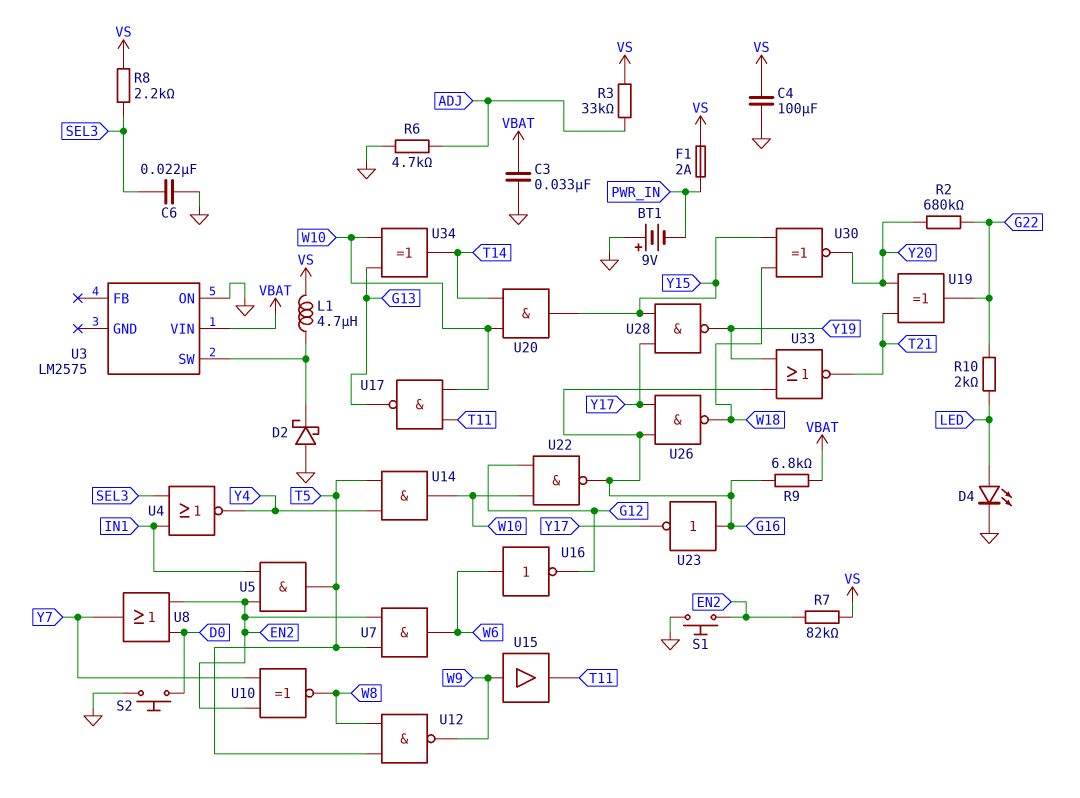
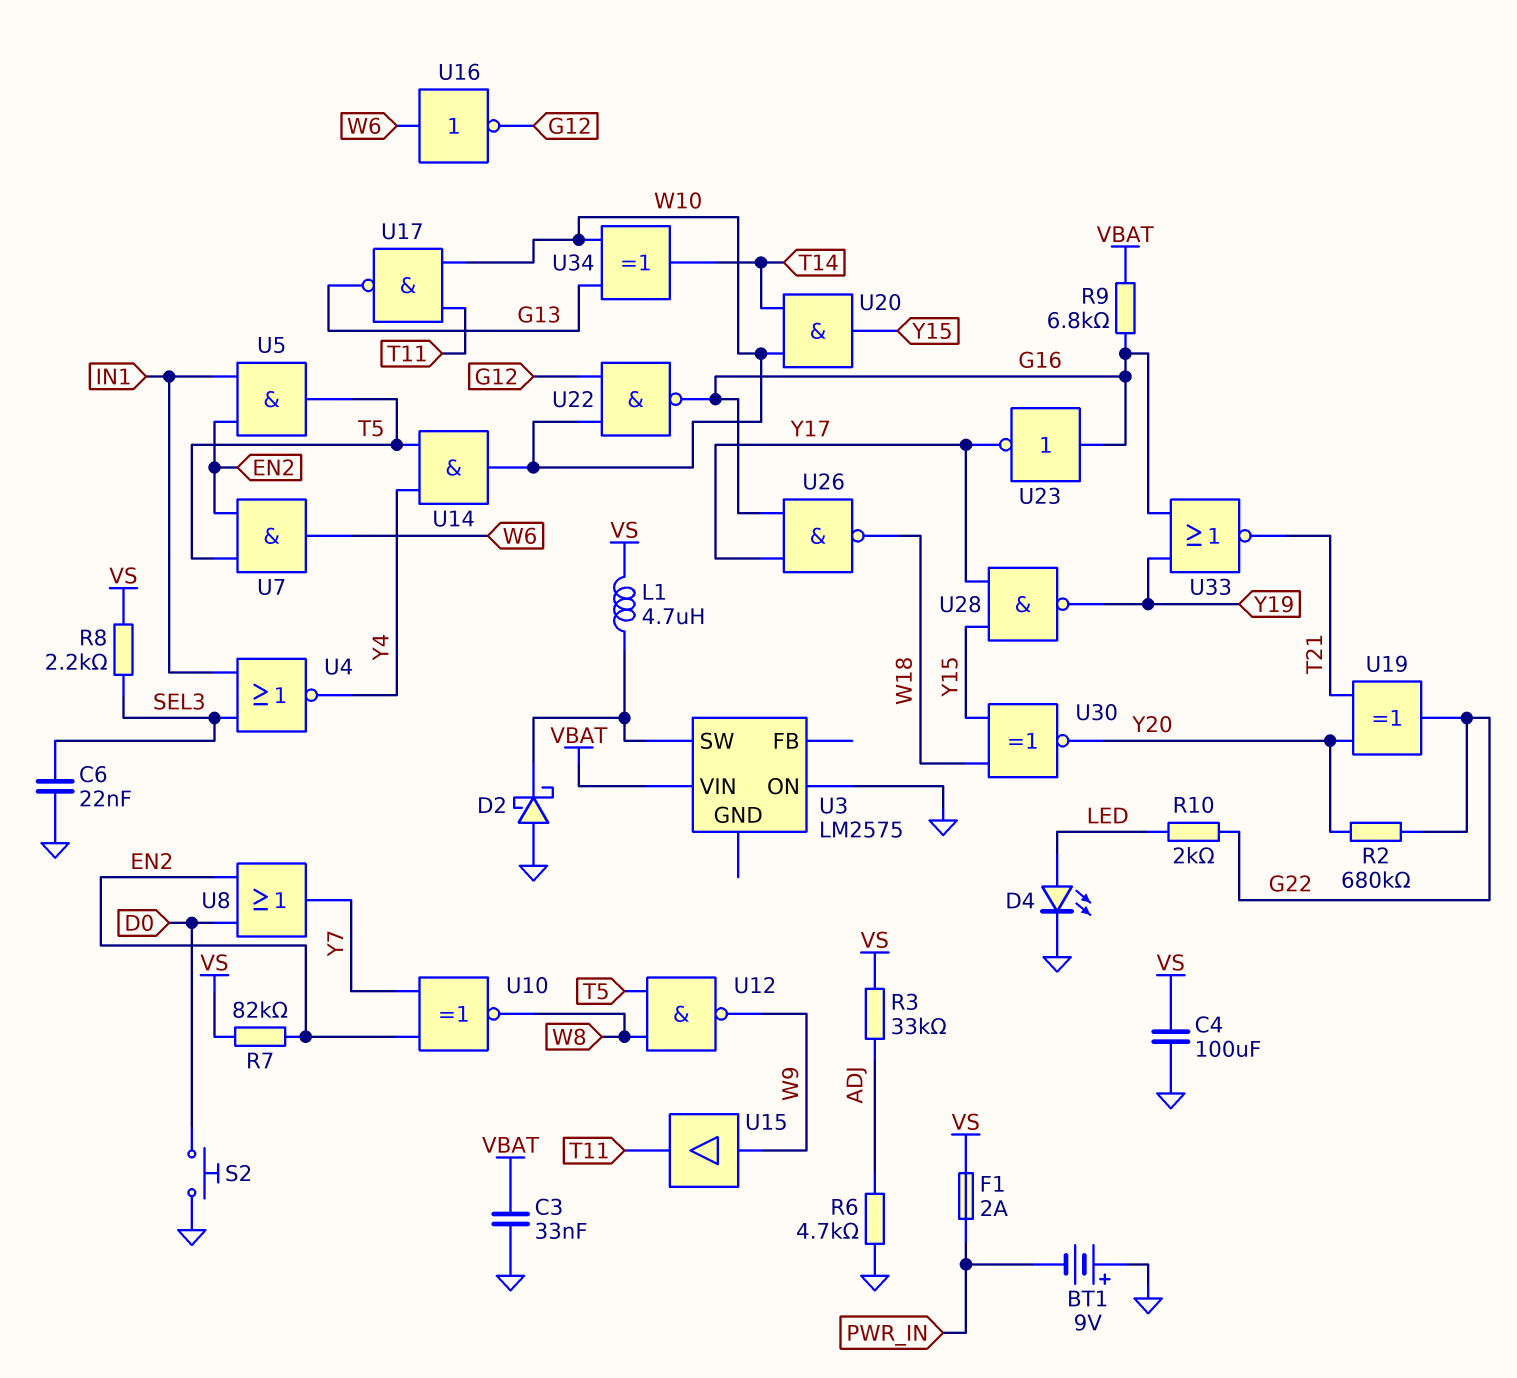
S1: button (EN2, GND) -> none

